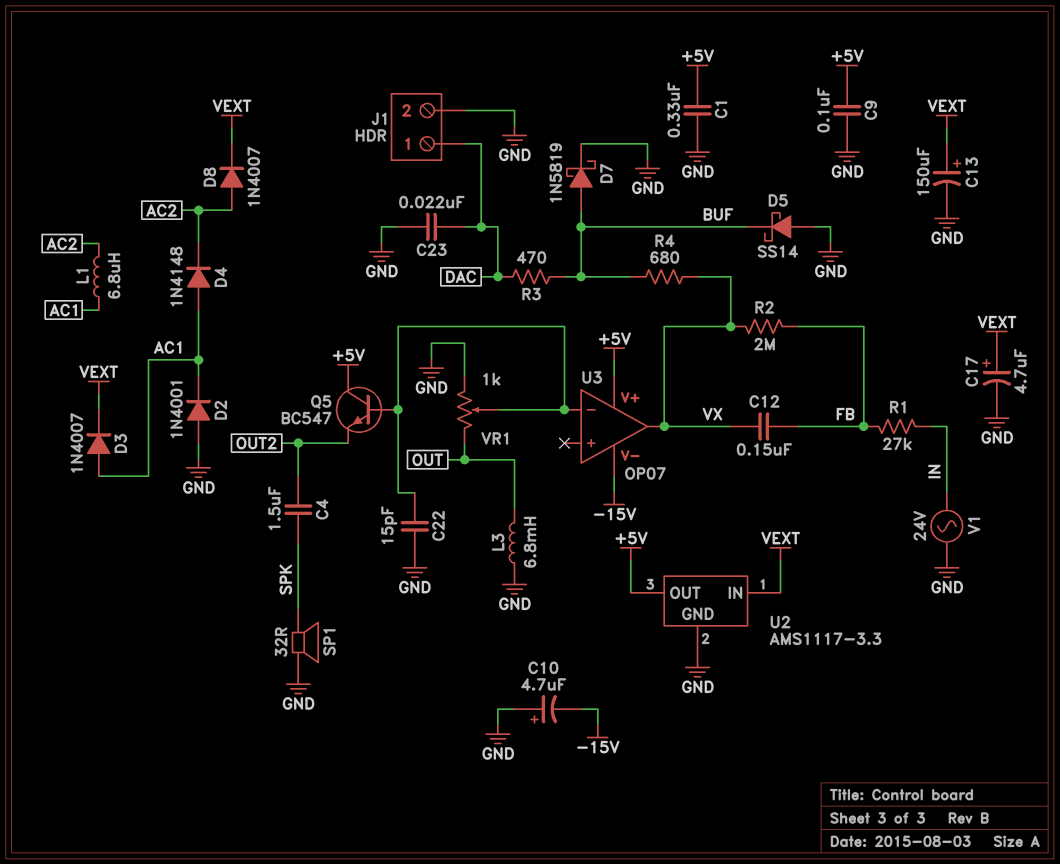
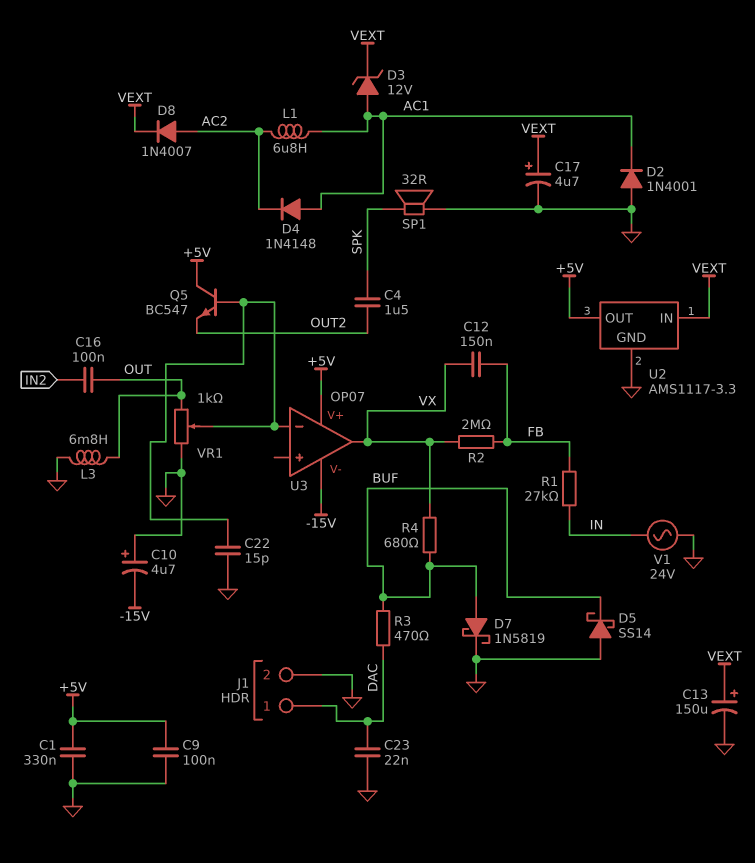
C16: none -> 100nF (IN2, OUT)
D3: diode 1N4007 (A AC1, K VEXT) -> zener 12V (A AC1, K VEXT)

